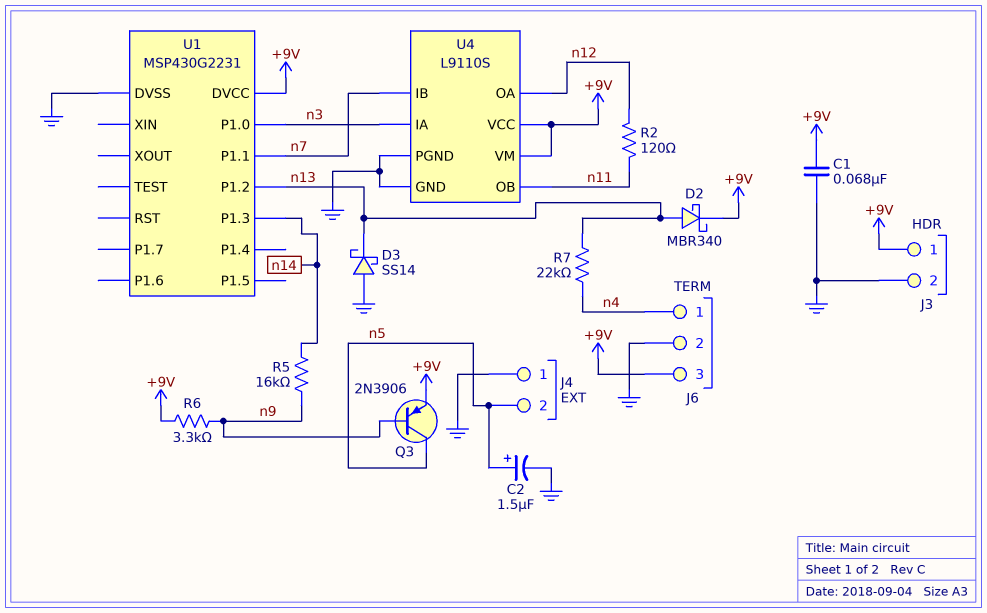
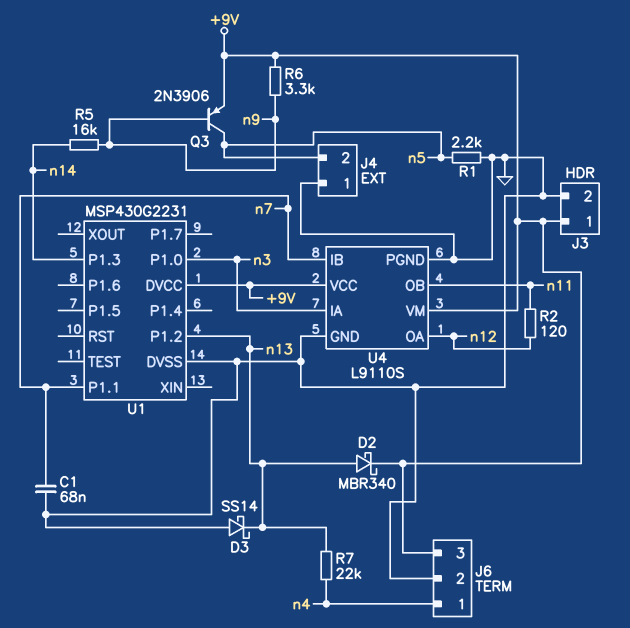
C1: 68nF (+9V, GND) -> 68nF (GND, n7)
C2: 1.5uF (plus n5, minus GND) -> none
R1: none -> 2.2k (GND, n5)

